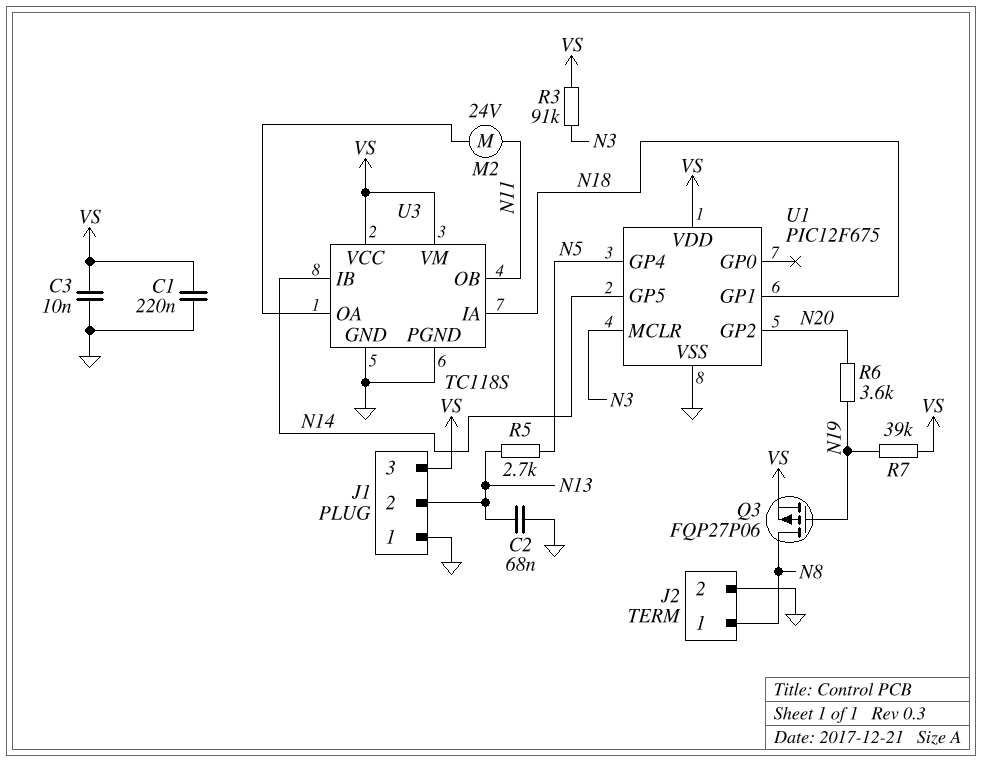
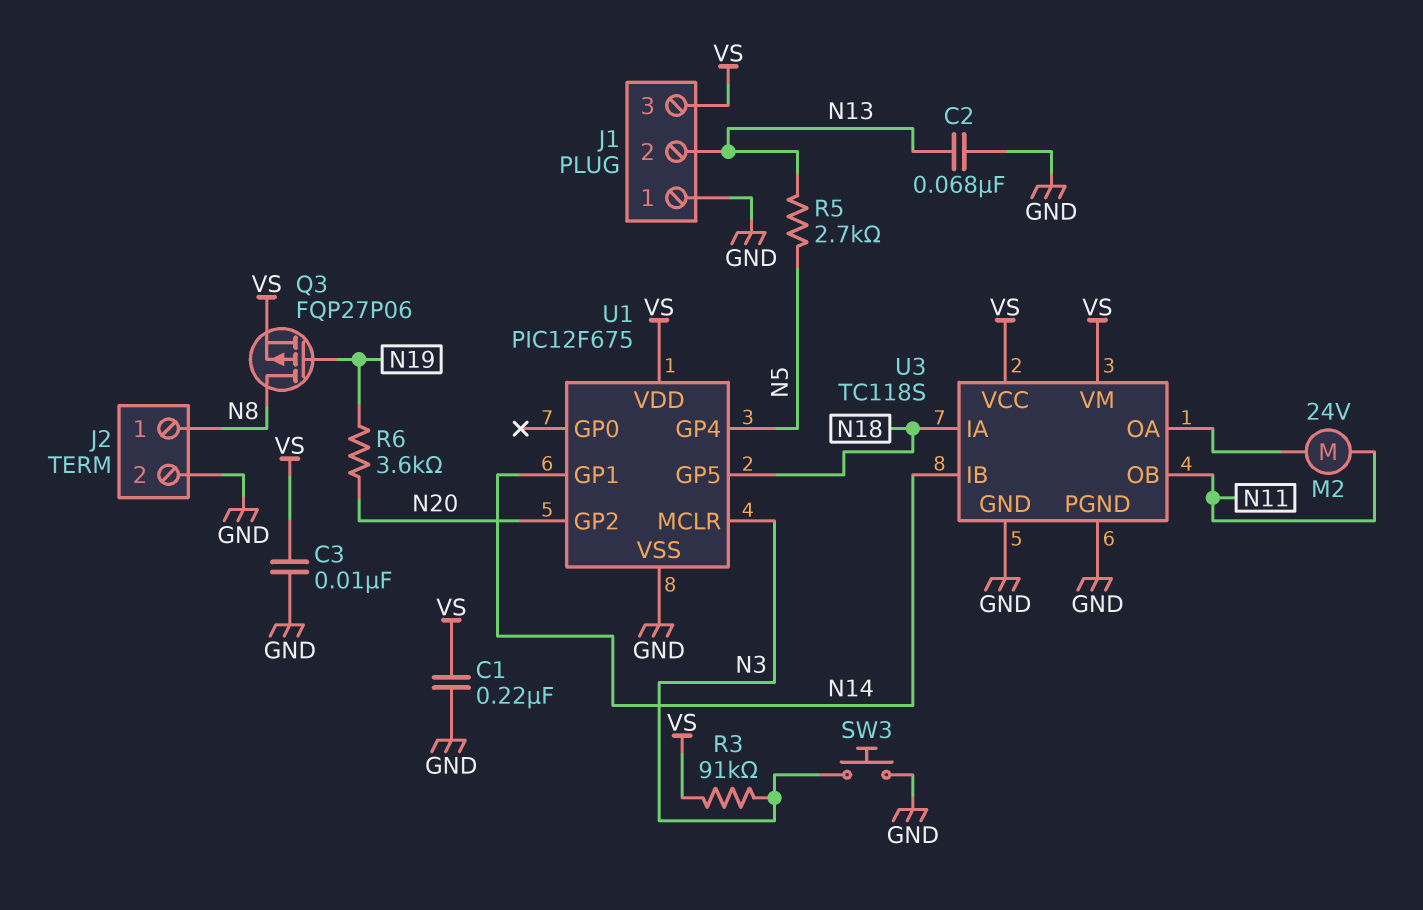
R7: 39k (N19, VS) -> none
SW3: none -> button (GND, N3)
U1 pin GP1: N18 -> N14
U1 pin GP5: N14 -> N18

